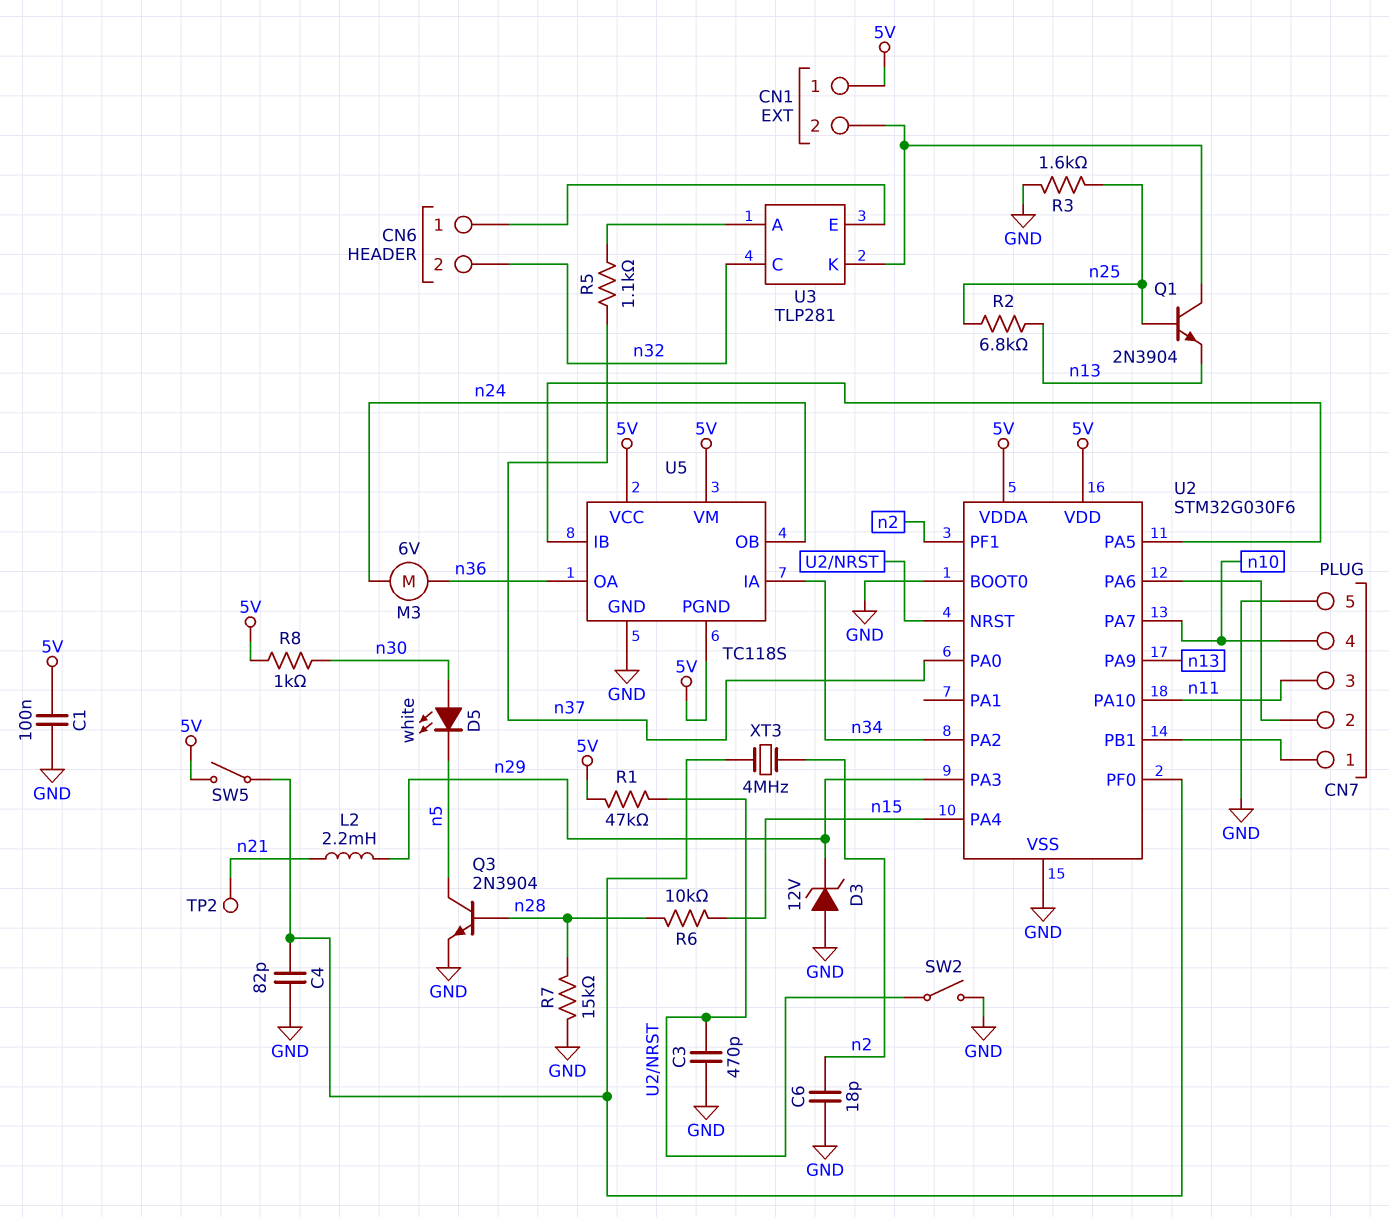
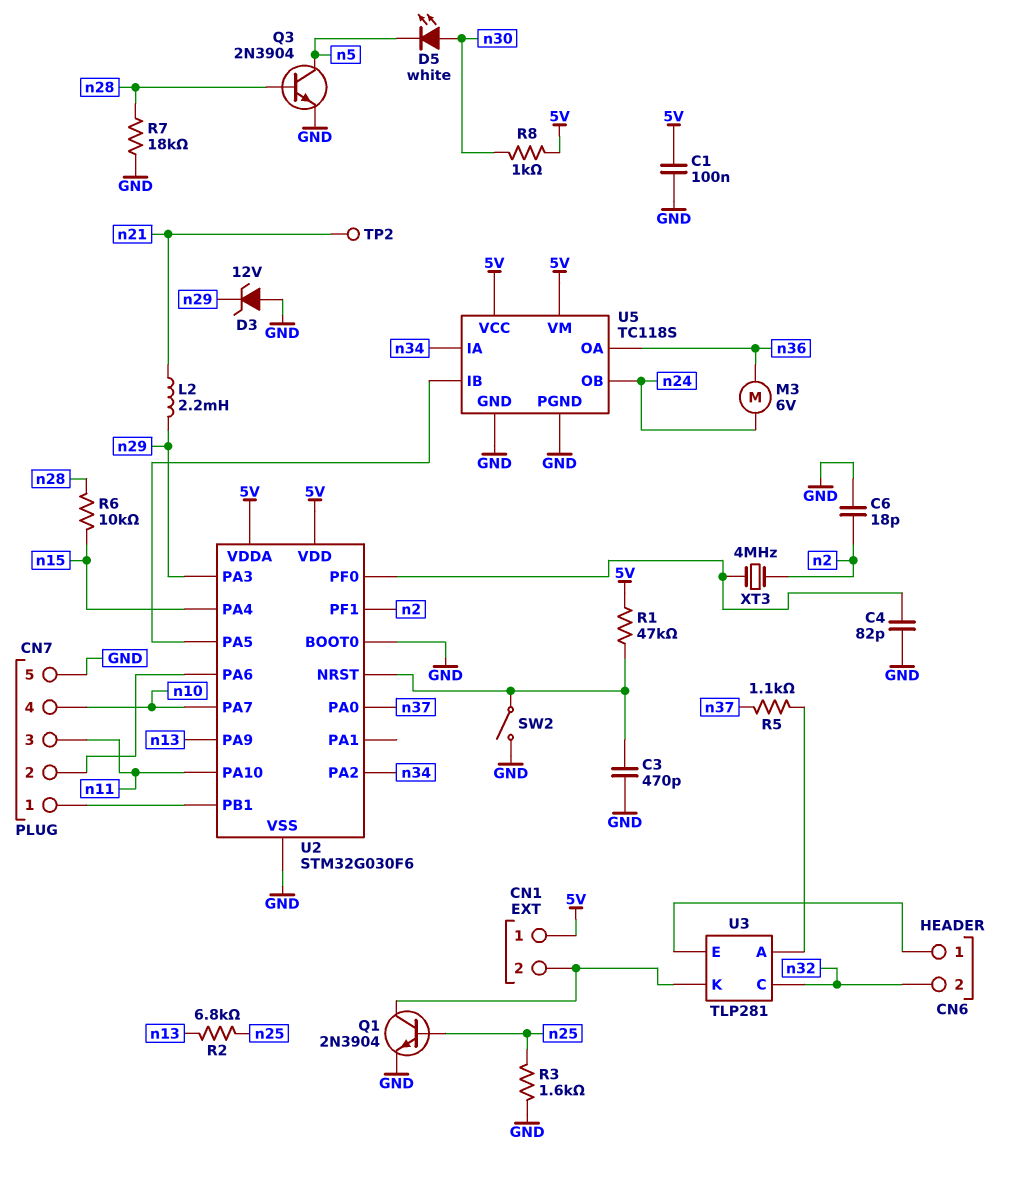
Q1: NPN 2N3904 (B n25, C CN1/2, E n13) -> NPN 2N3904 (B n25, C CN1/2, E GND)
R7: 15k (GND, n28) -> 18k (GND, n28)
SW5: switch (5V, U2/PF0) -> none
U5 pin PGND: 5V -> GND

